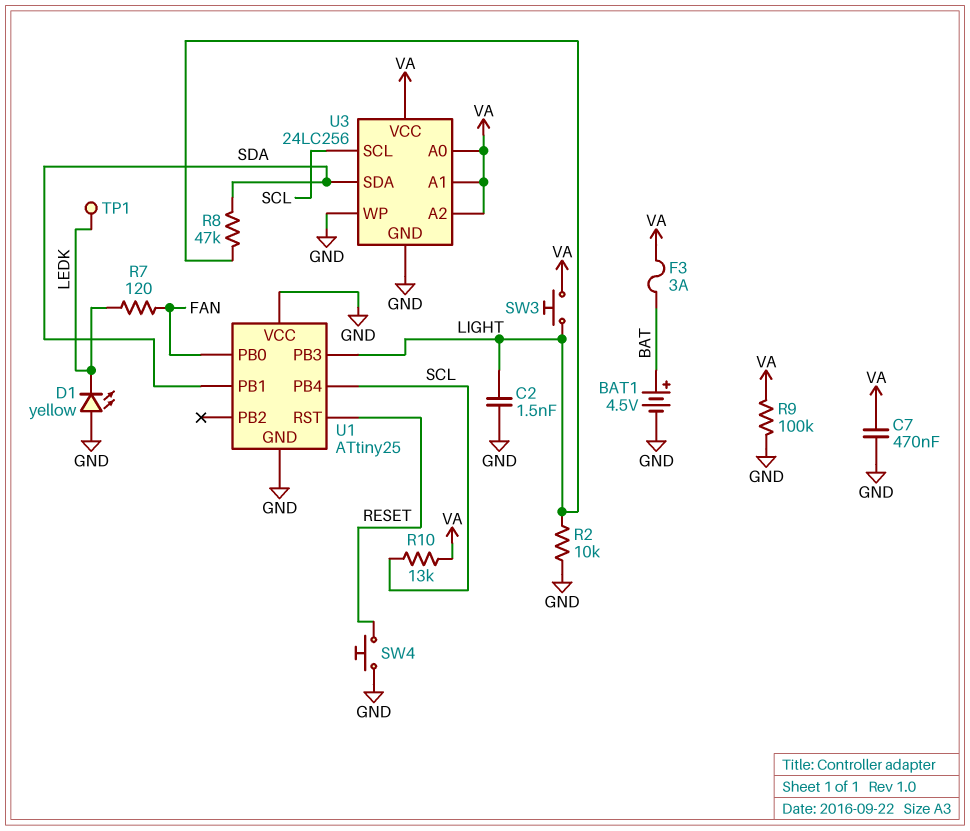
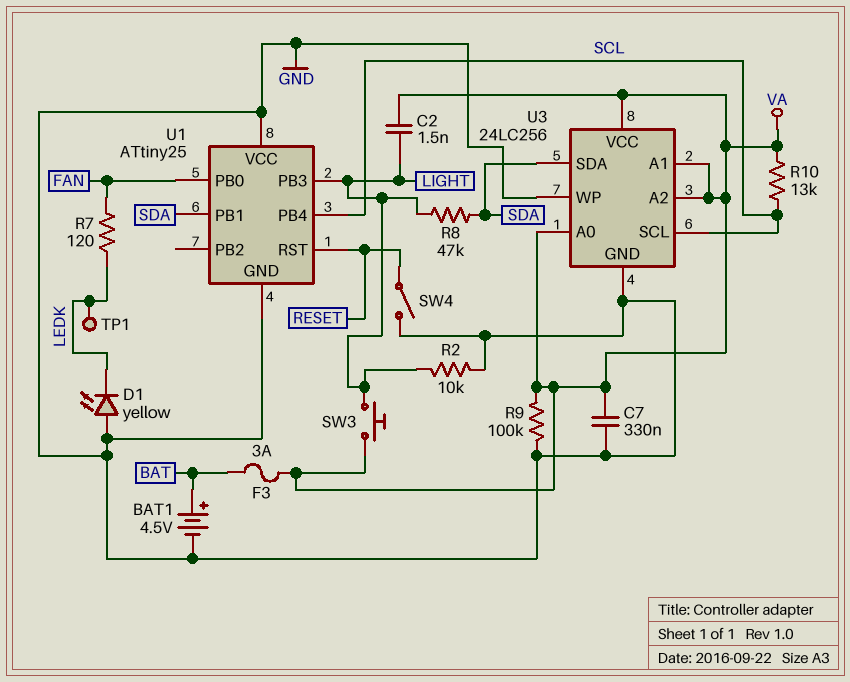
C2: 1.5nF (GND, LIGHT) -> 1.5nF (LIGHT, VA)
C7: 470nF (GND, VA) -> 330nF (GND, VA)
SW4: button (GND, RESET) -> switch (GND, RESET)

